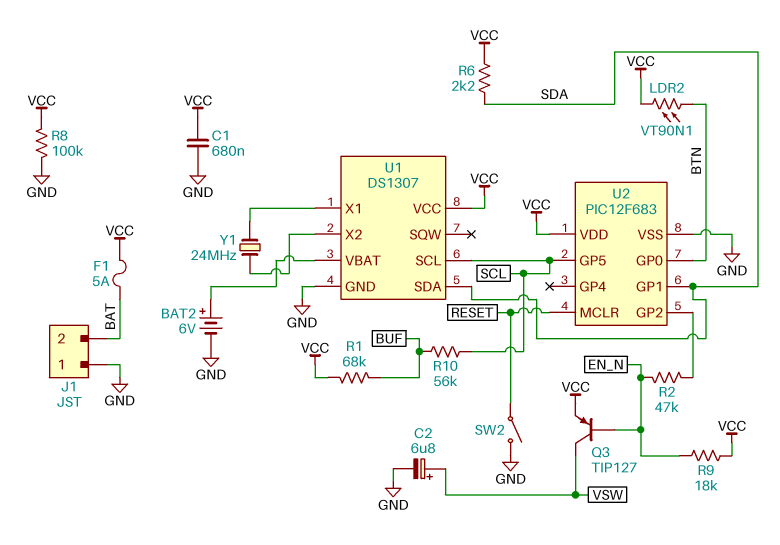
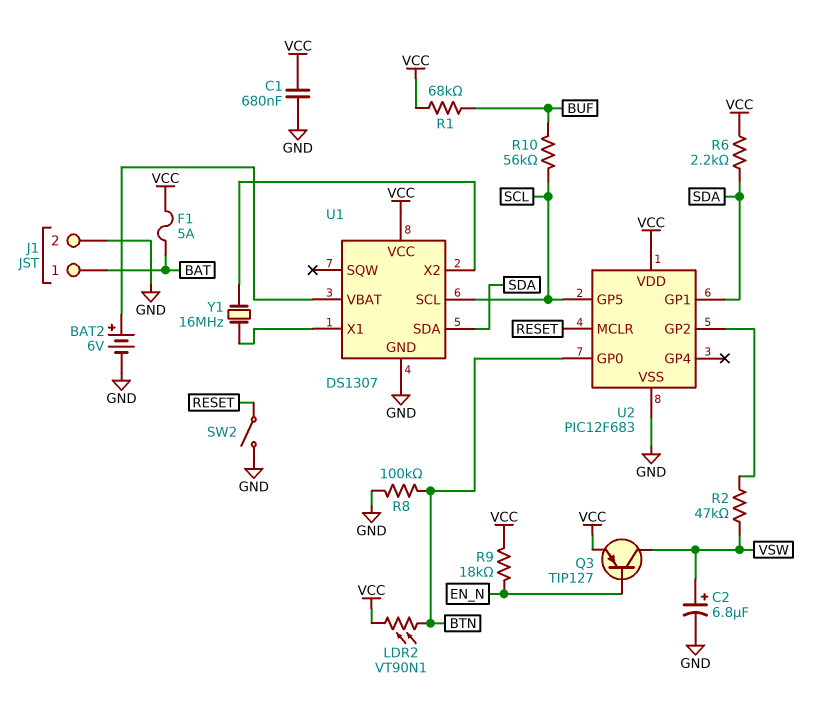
J1 pin 1: GND -> BAT
J1 pin 2: BAT -> GND
R2: 47k (EN_N, U2/GP2) -> 47k (U2/GP2, VSW)
R8: 100k (GND, VCC) -> 100k (BTN, GND)
Y1: 24MHz (U1/X1, U1/X2) -> 16MHz (U1/X1, U1/X2)

